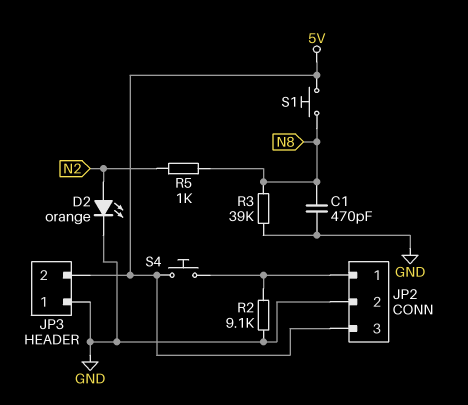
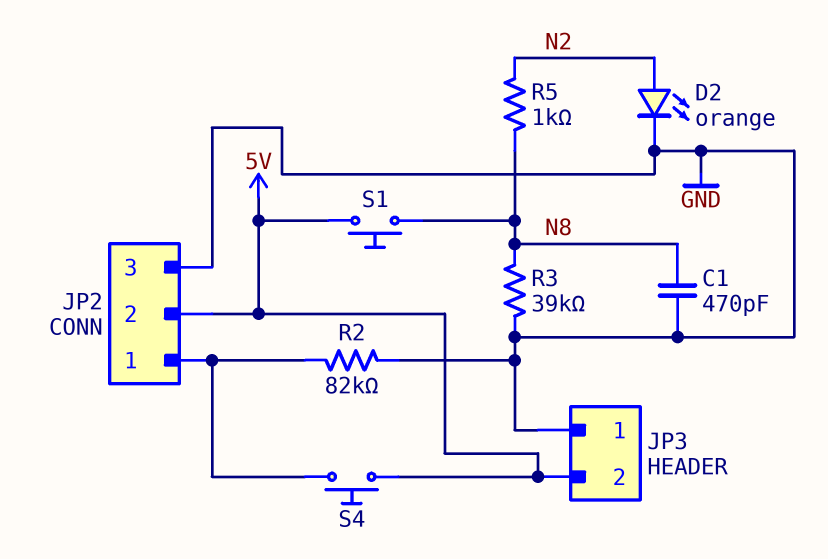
JP2 pin 2: GND -> 5V
JP2 pin 3: 5V -> GND
R2: 9.1k (GND, JP2/1) -> 82k (GND, JP2/1)

